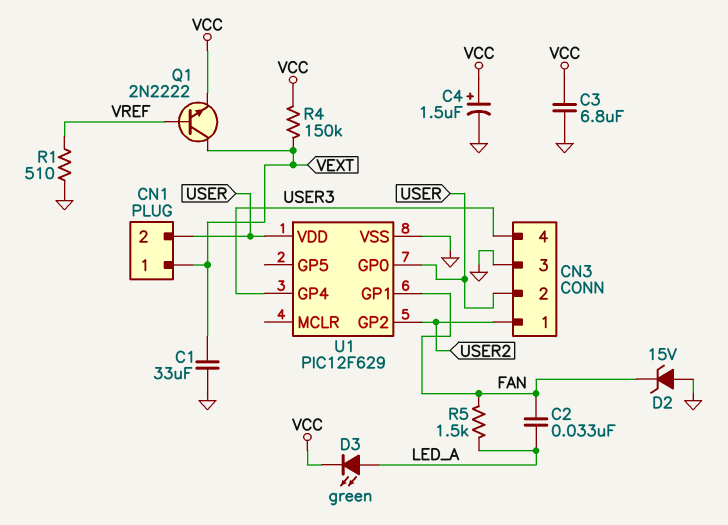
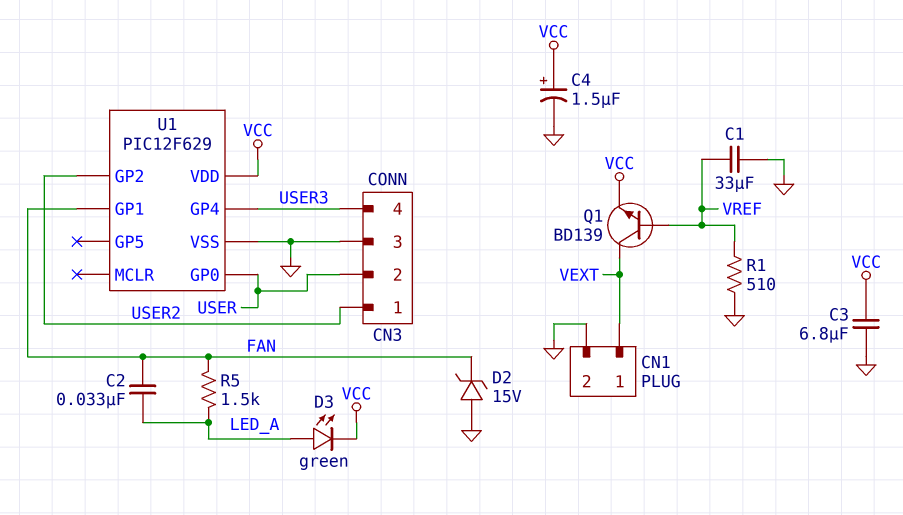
C1: 33uF (GND, VEXT) -> 33uF (GND, VREF)
CN1 pin 2: USER -> GND
Q1: NPN 2N2222 (B VREF, C VEXT, E VCC) -> NPN BD139 (B VREF, C VEXT, E VCC)
R4: 150k (VCC, VEXT) -> none
U1 pin VDD: USER -> VCC

